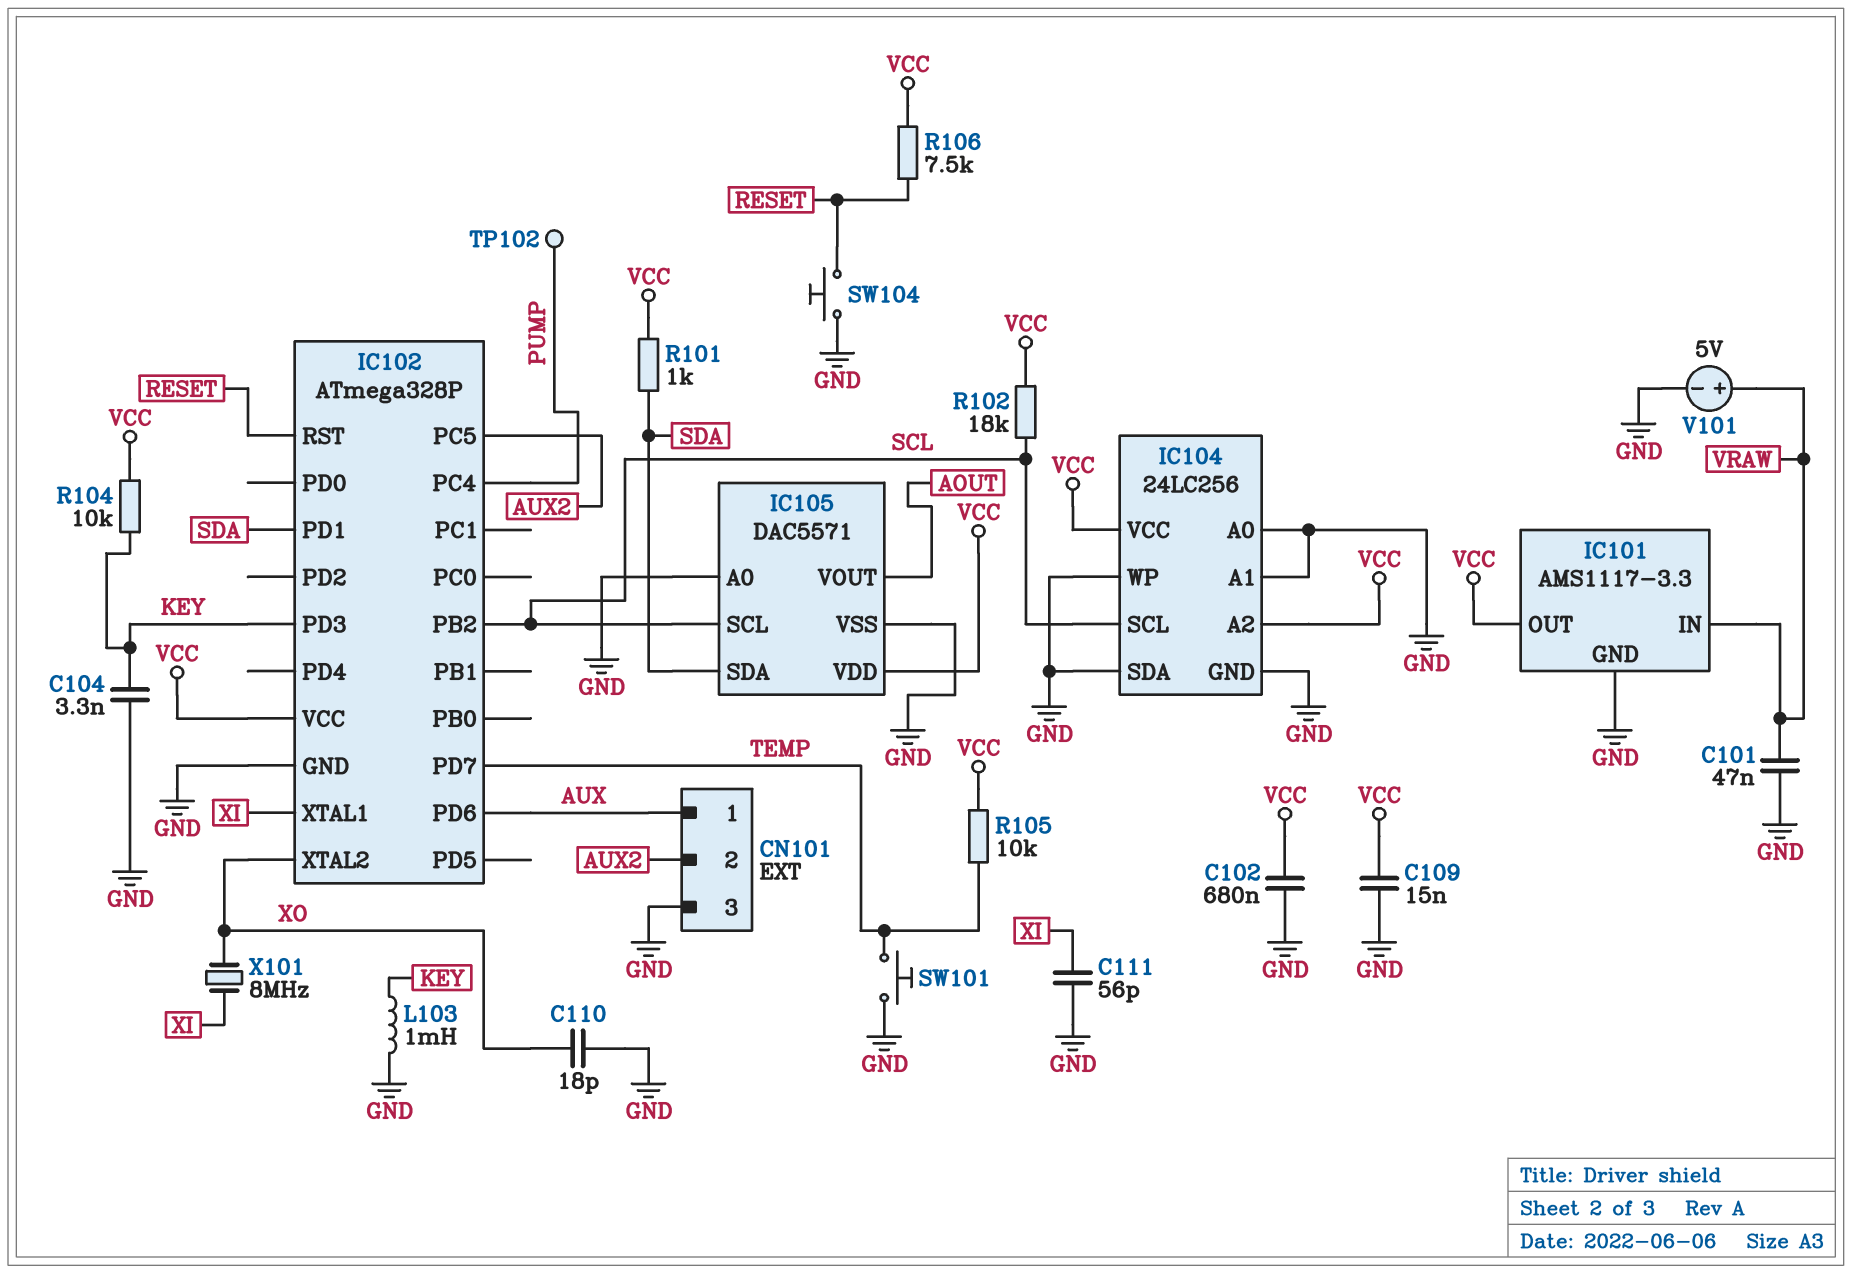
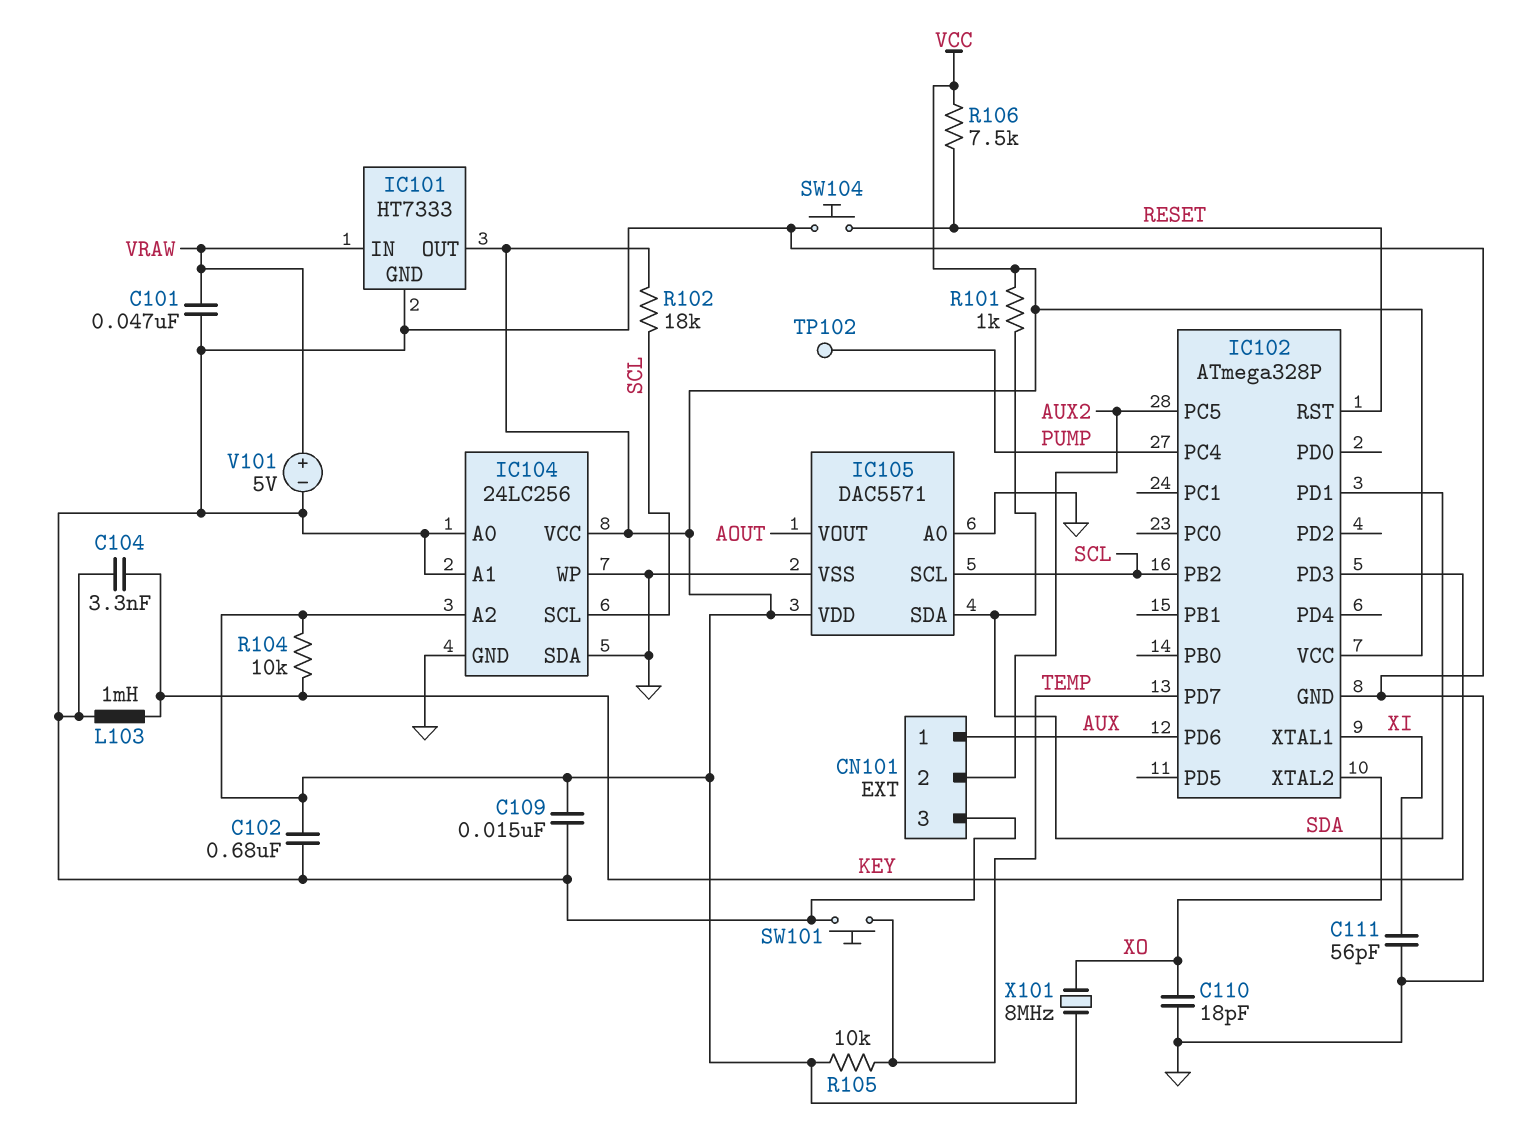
IC101: AMS1117-3.3 -> HT7333
X101: 8MHz (XI, XO) -> 8MHz (VCC, XO)

